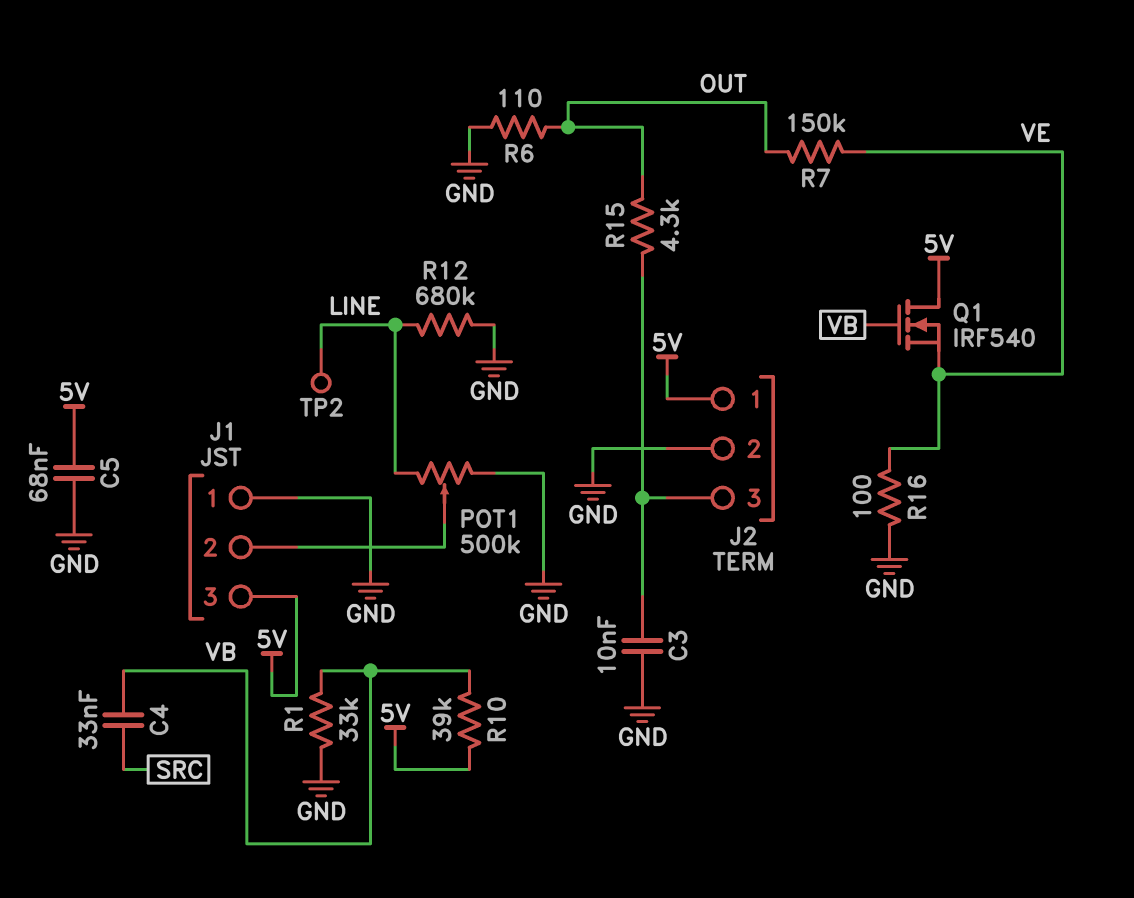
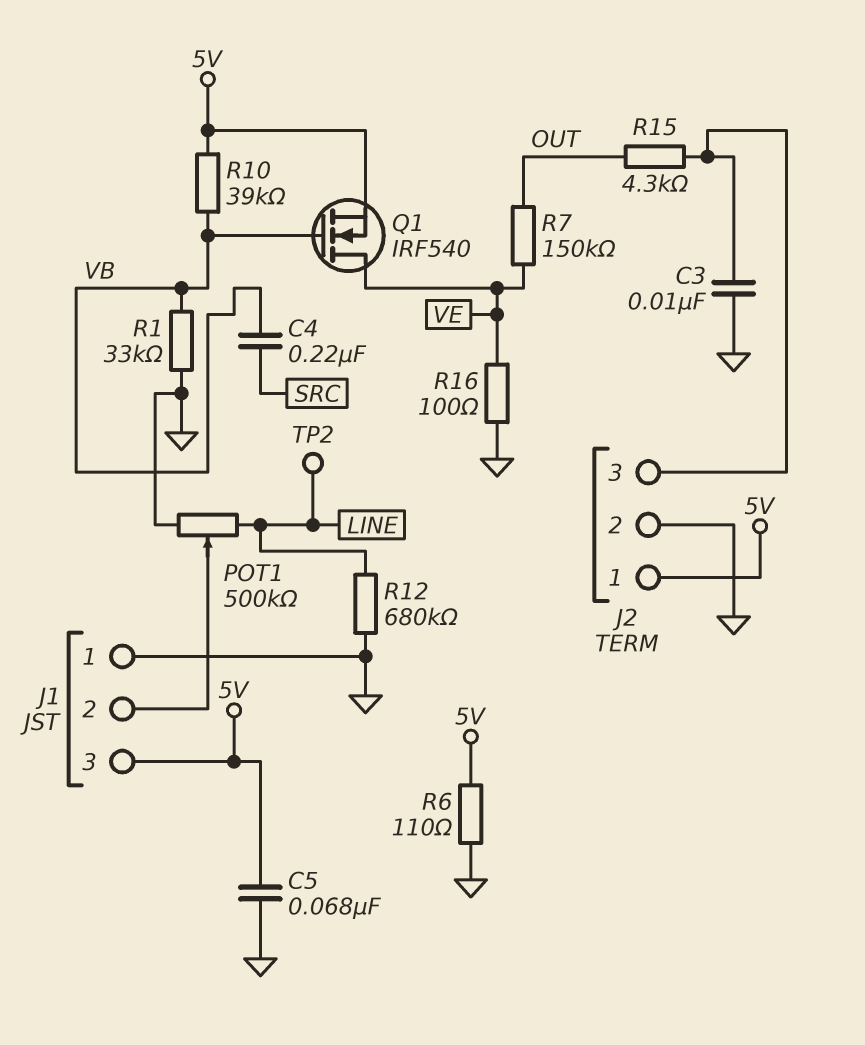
C4: 33nF (SRC, VB) -> 220nF (SRC, VB)
Q1: NMOS IRF540 (G VB, D 5V, S VE) -> NMOS IRF540 (G VB, D VE, S 5V)
R6: 110 (GND, OUT) -> 110 (5V, GND)

